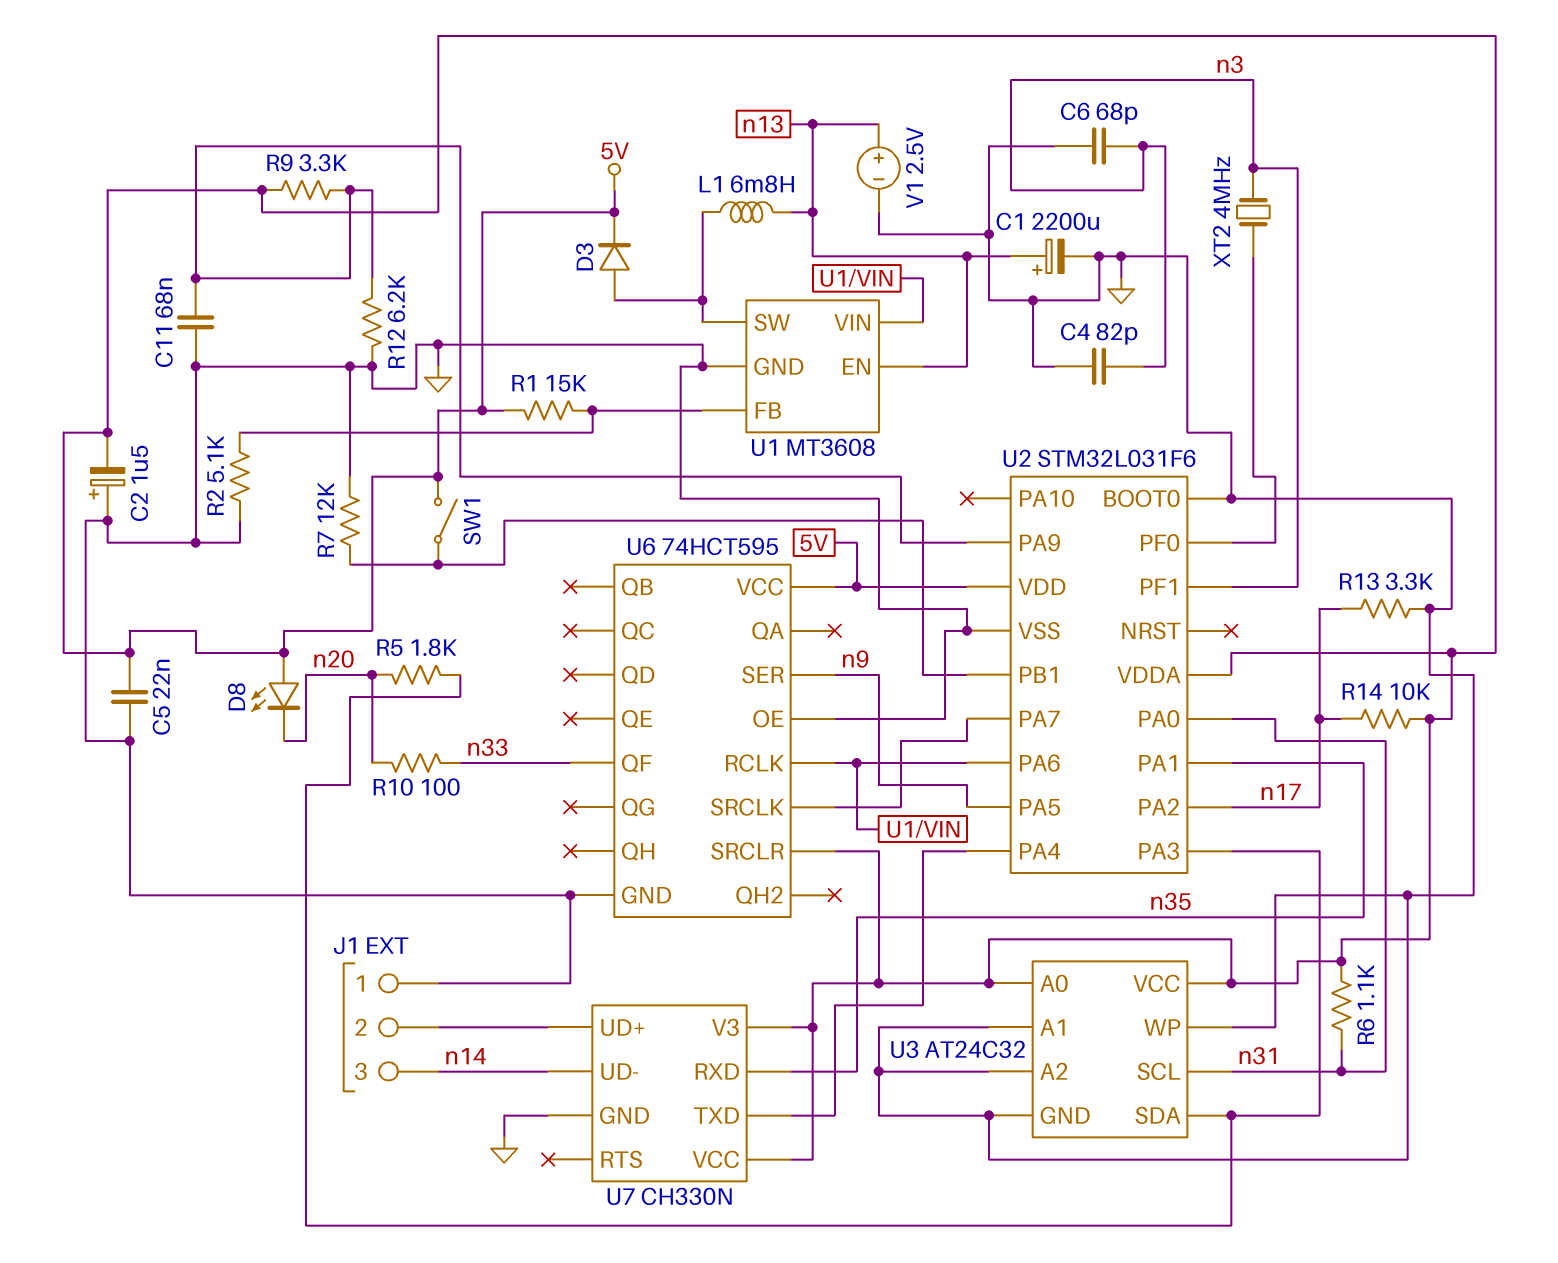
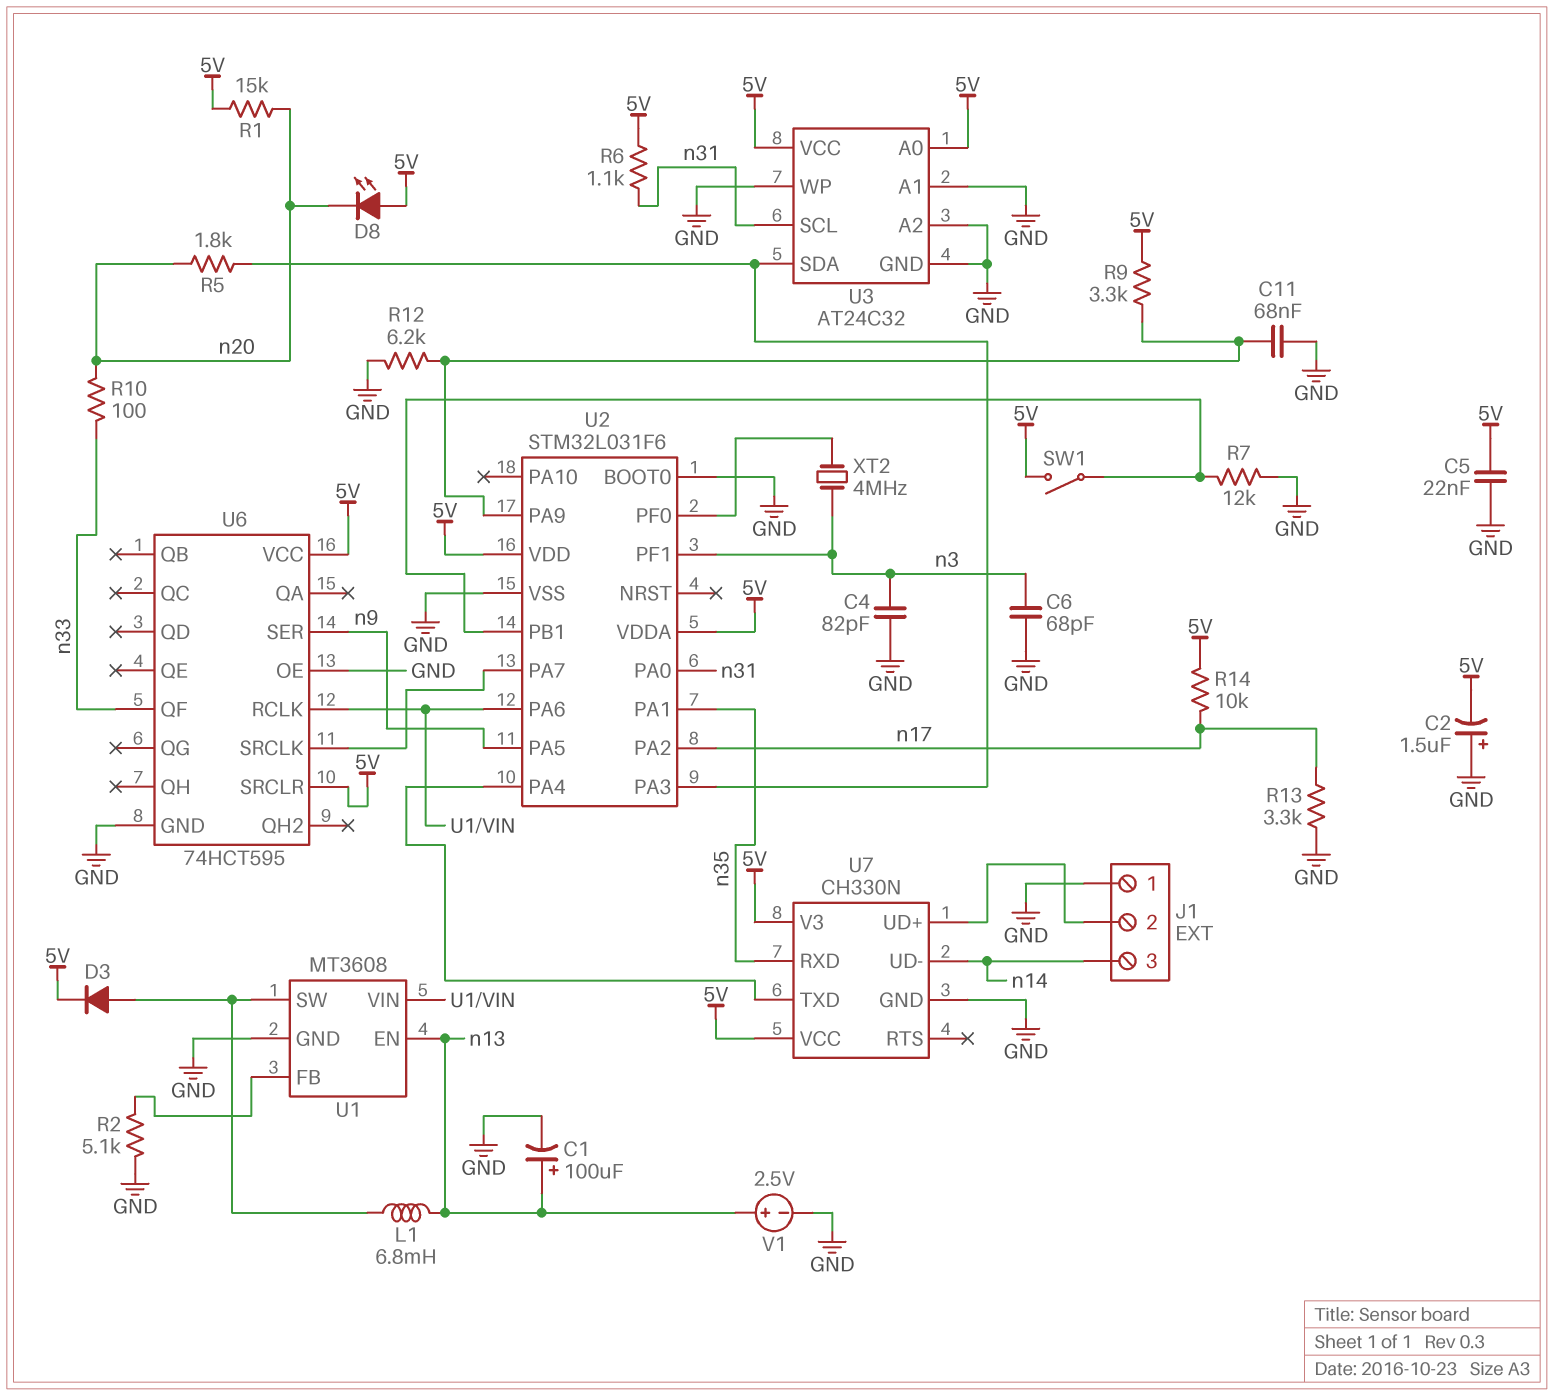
C1: 2200uF (plus n13, minus GND) -> 100uF (plus n13, minus GND)
R1: 15k (5V, U1/FB) -> 15k (5V, n20)

